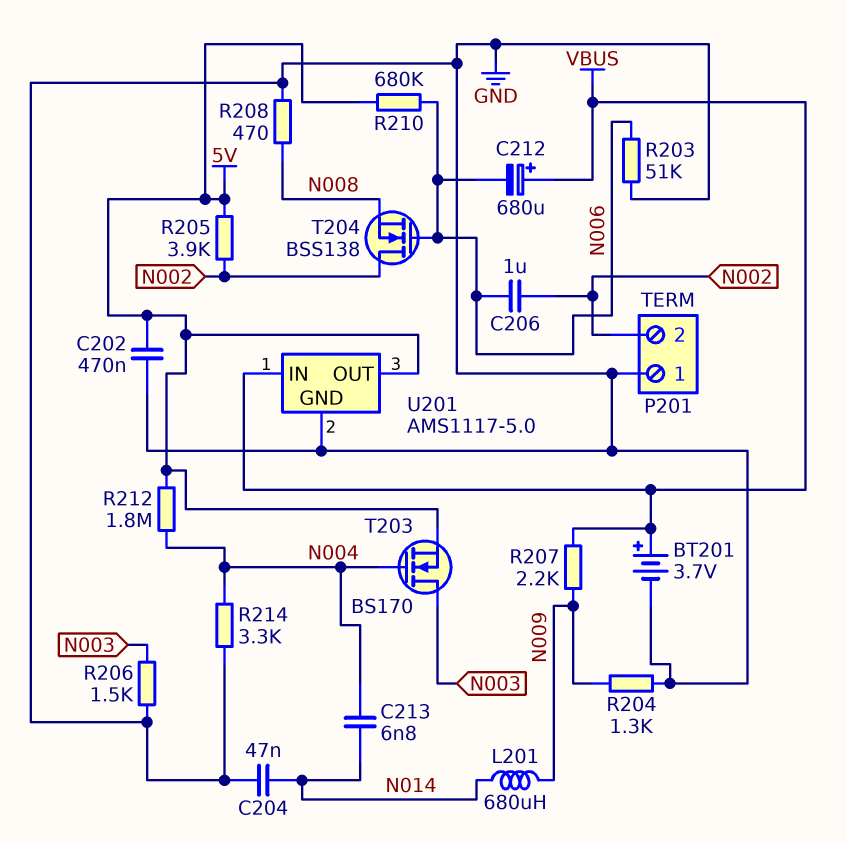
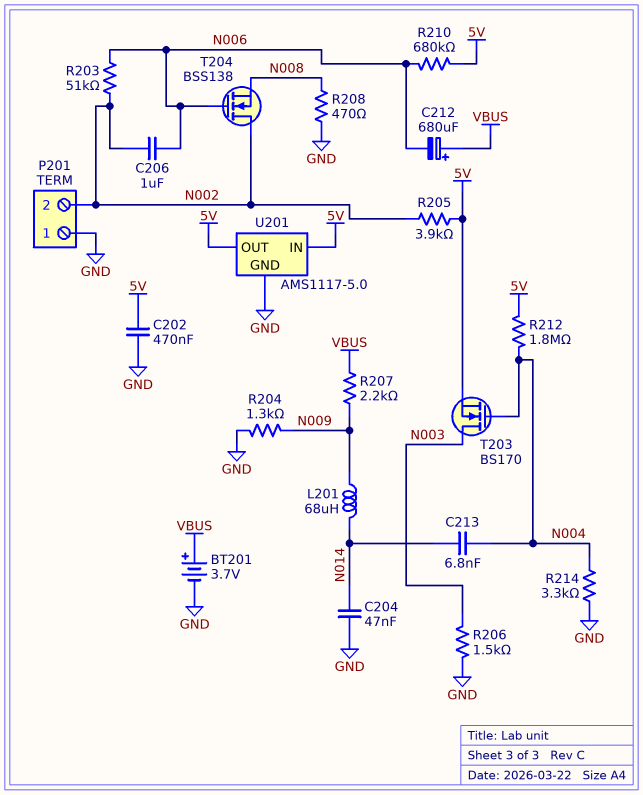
L201: 680uH (N009, N014) -> 68uH (N009, N014)
R203: 51k (GND, N006) -> 51k (N002, N006)
U201 pin IN: VBUS -> 5V

